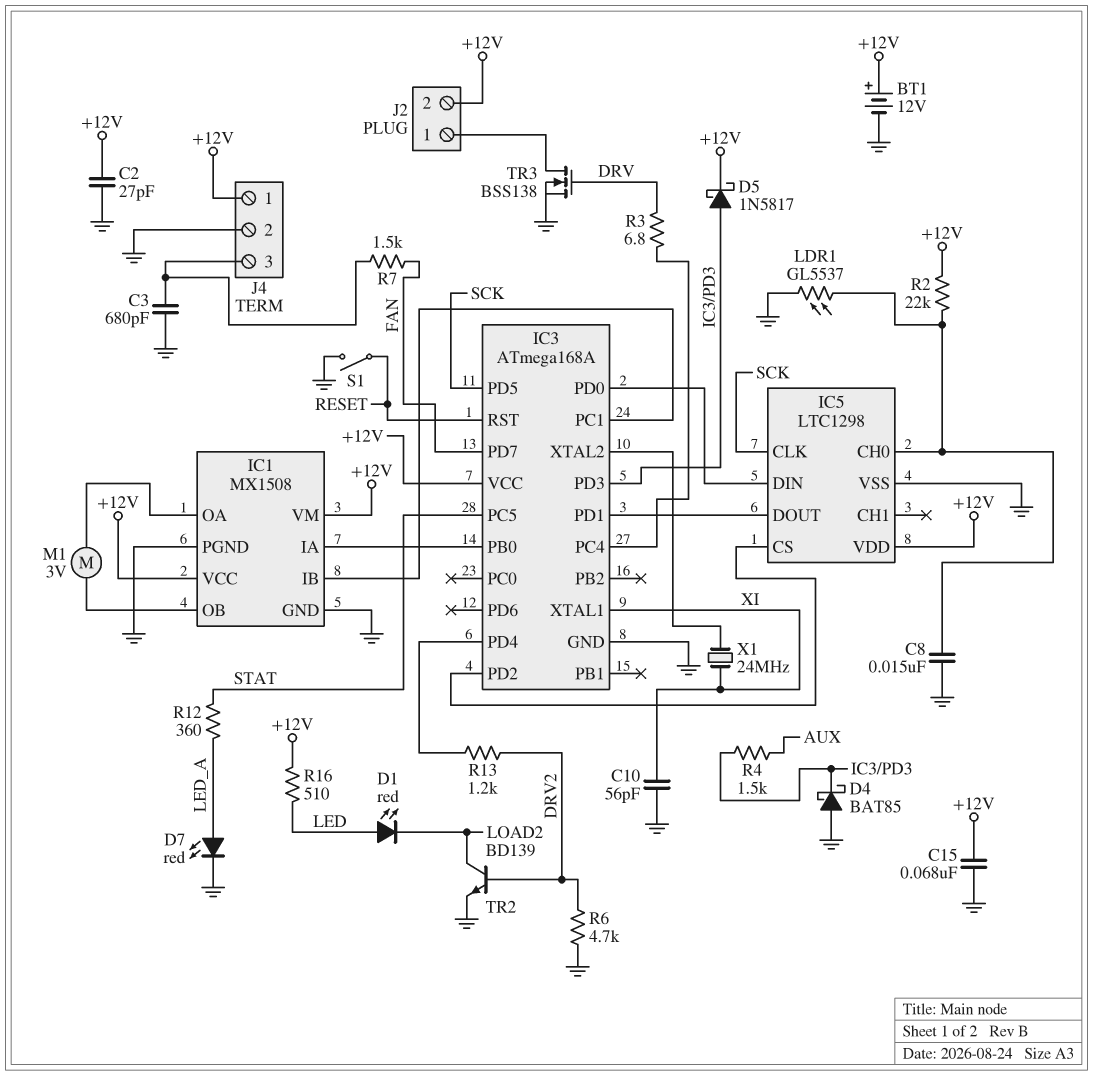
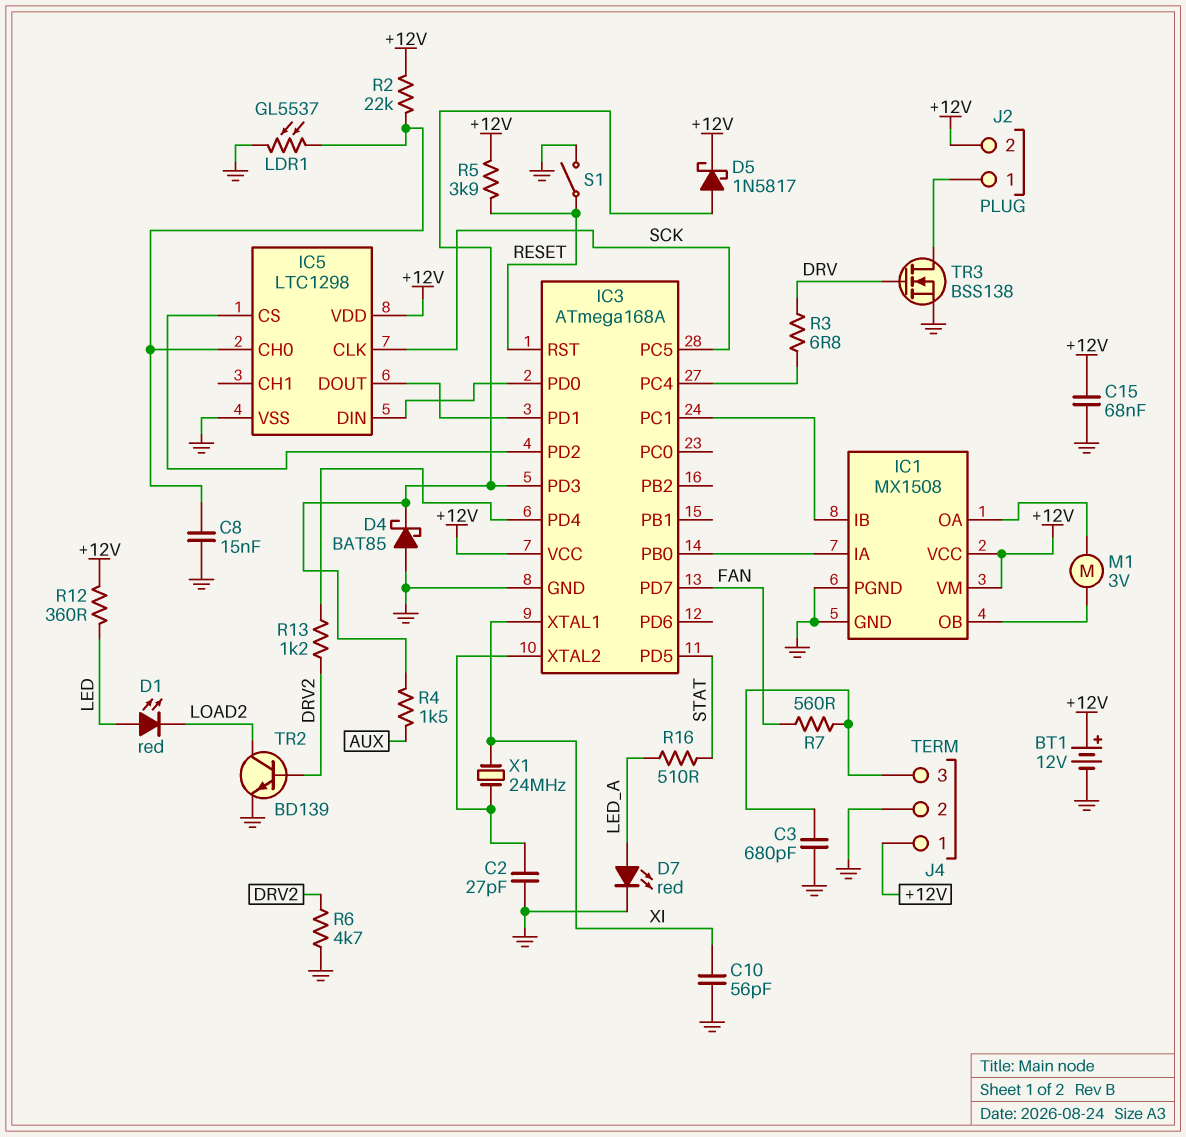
C2: 27pF (+12V, GND) -> 27pF (GND, IC3/XTAL2)
IC3 pin PC5: STAT -> SCK
IC3 pin PD5: SCK -> STAT
R5: none -> 3.9k (+12V, RESET)
R7: 1.5k (FAN, J4/3) -> 560 (FAN, J4/3)
R12: 360 (LED_A, STAT) -> 360 (+12V, LED)
R16: 510 (+12V, LED) -> 510 (LED_A, STAT)

